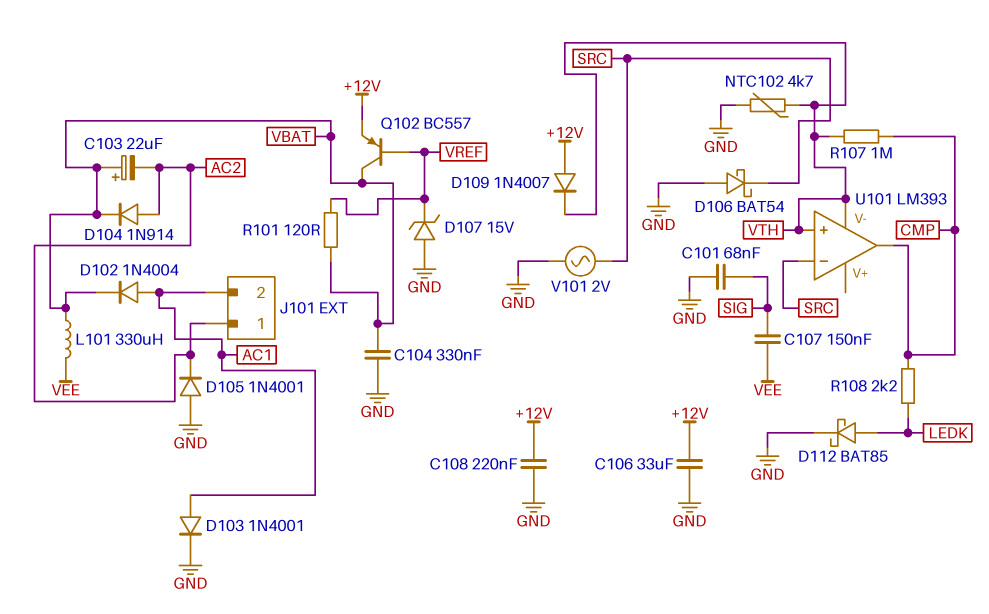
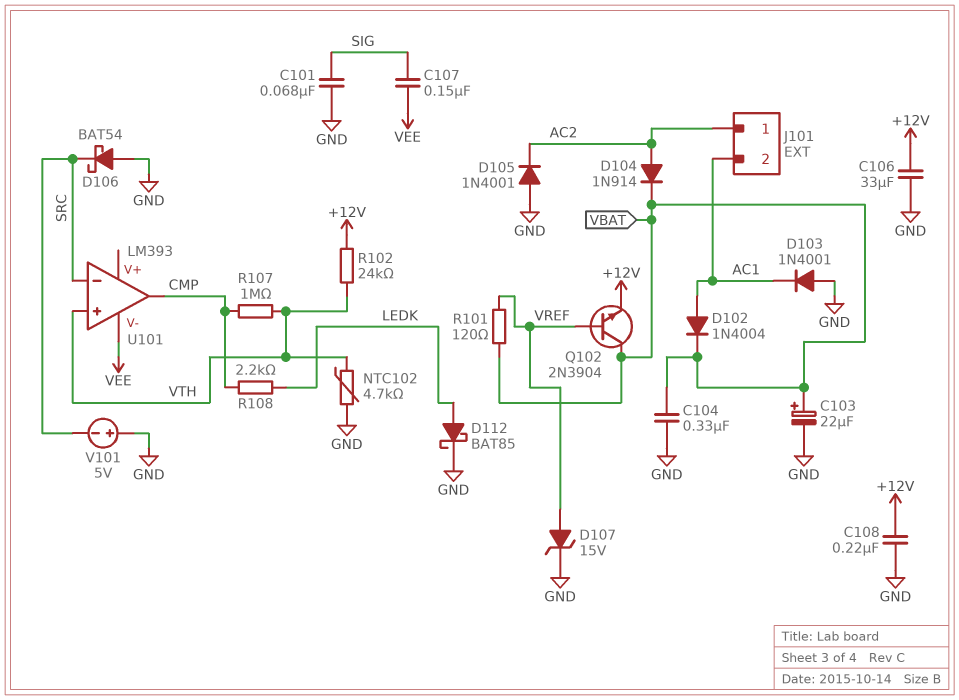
C103: 22uF (plus VBAT, minus AC2) -> 22uF (plus VBAT, minus GND)
D103: diode 1N4001 (A AC1, K GND) -> diode 1N4001 (A GND, K AC1)
D107: zener 15V (A GND, K VREF) -> zener 15V (A VREF, K GND)
D109: diode 1N4007 (A +12V, K VTH) -> none
L101: 330uH (VBAT, VEE) -> none
Q102: PNP BC557 (B VREF, C VBAT, E +12V) -> NPN 2N3904 (B VREF, C VBAT, E +12V)
R102: none -> 24k (+12V, VTH)
U101 pin V-: VTH -> VEE
V101: AC 2V (GND, SRC) -> 5V (plus GND, minus SRC)

